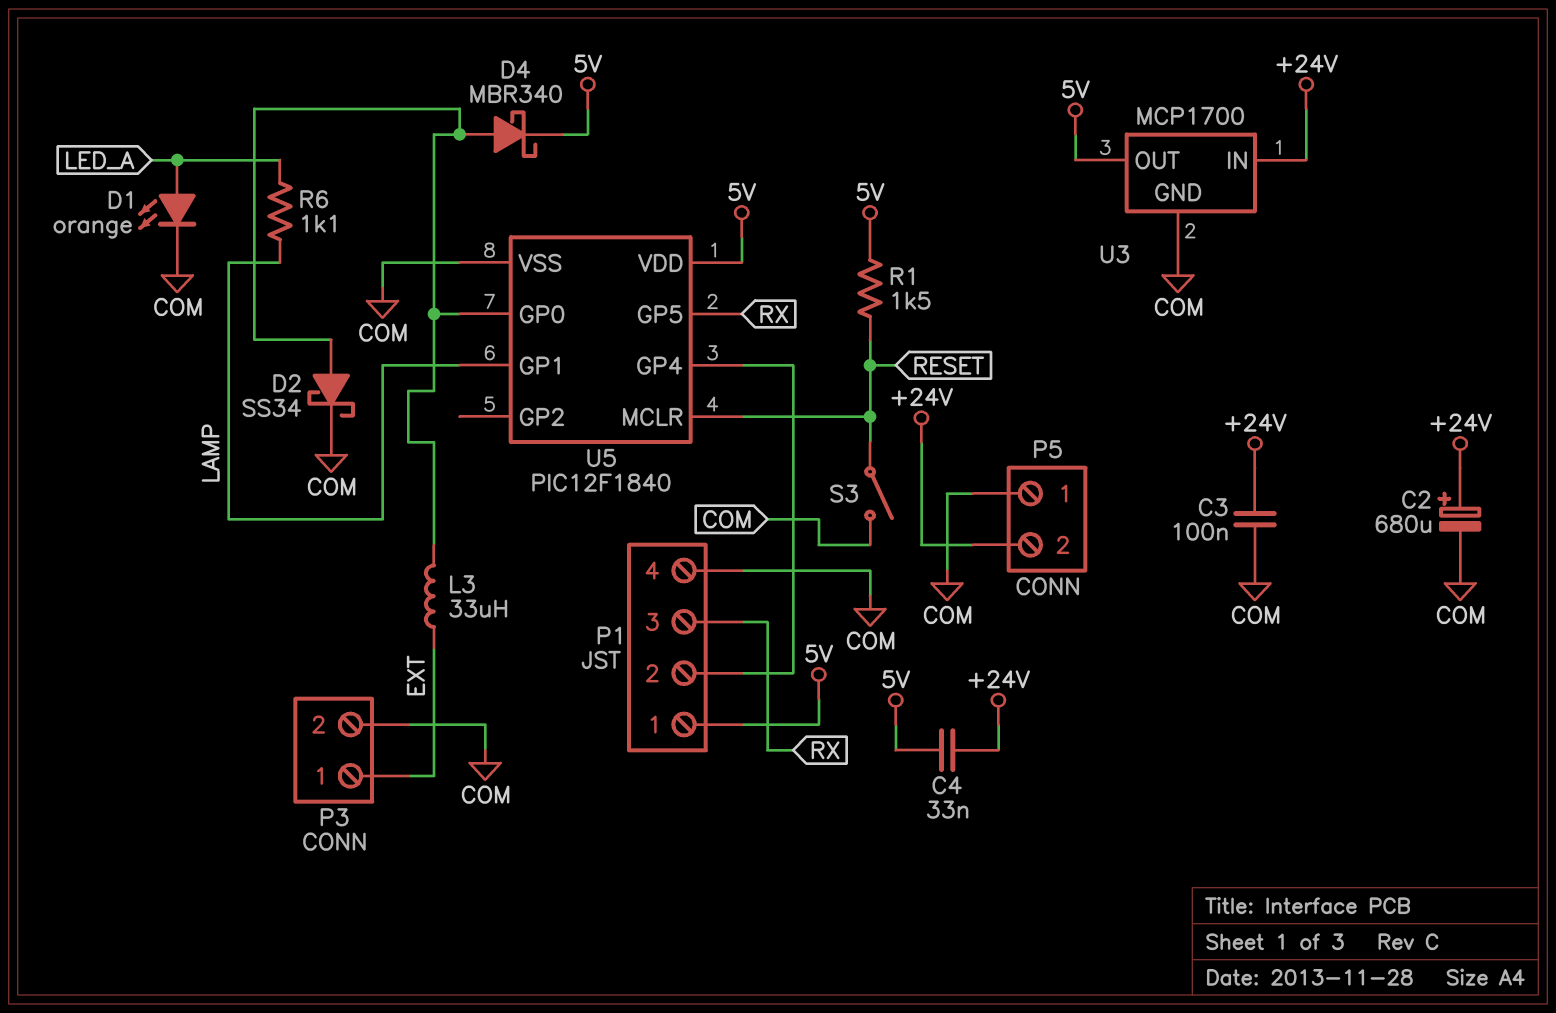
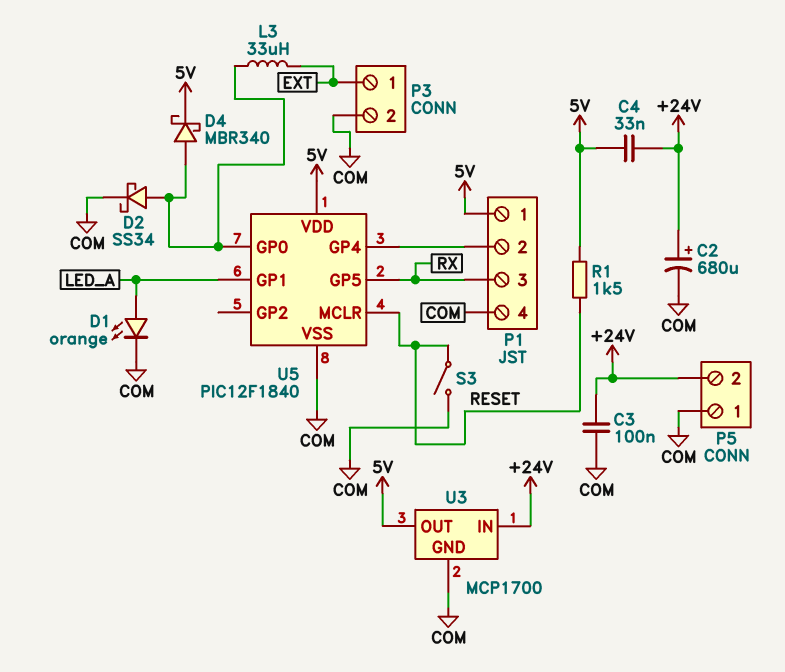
R6: 1.1k (LAMP, LED_A) -> none
U5 pin GP1: LAMP -> LED_A

